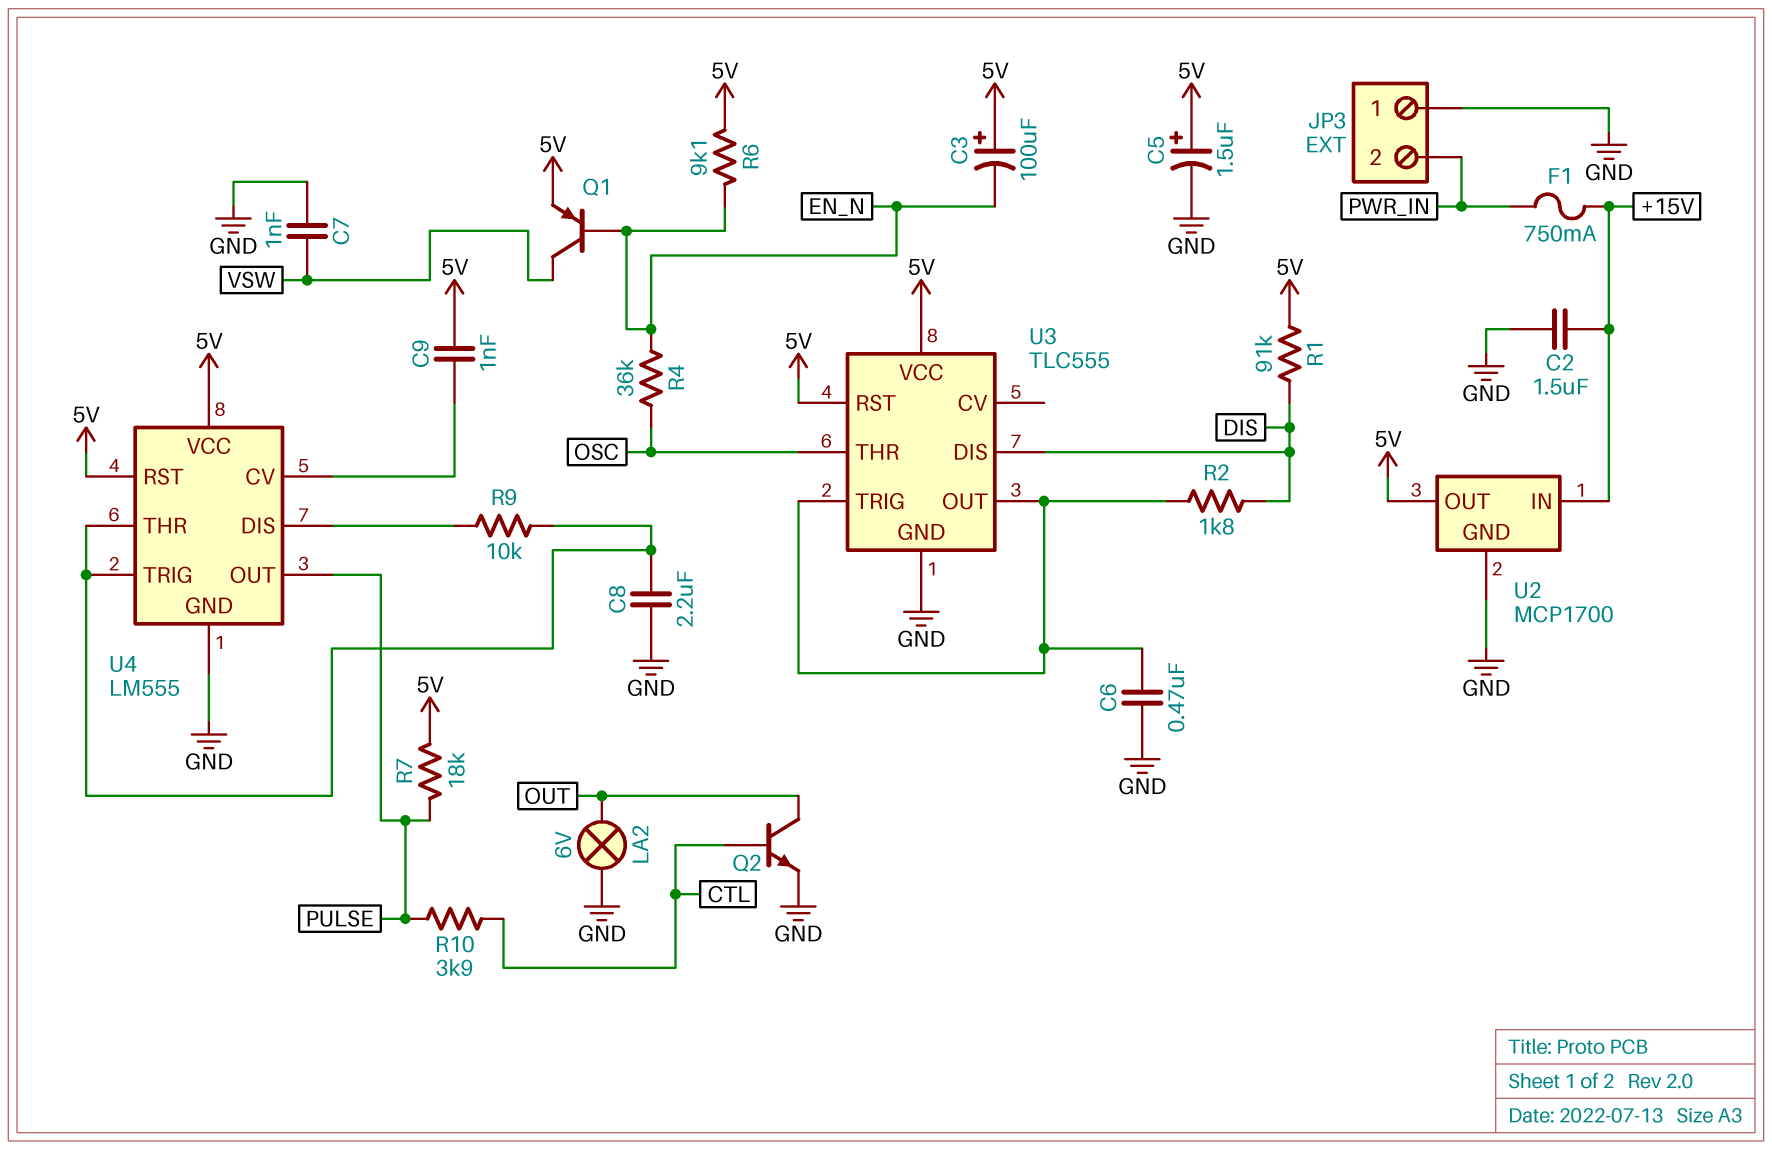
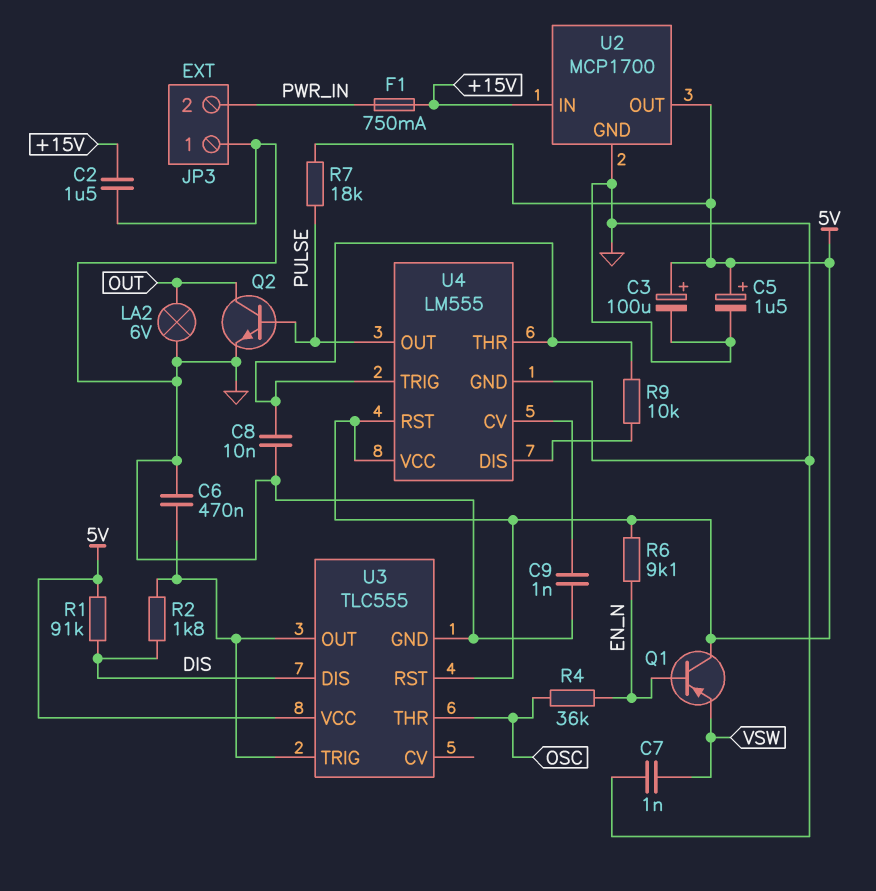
C3: 100uF (plus 5V, minus EN_N) -> 100uF (plus 5V, minus GND)
C8: 2.2uF (GND, U4/THR) -> 10nF (GND, U4/THR)
C9: 1nF (5V, U4/CV) -> 1nF (GND, U4/CV)
Q1: PNP (B EN_N, C VSW, E 5V) -> PNP (B EN_N, C 5V, E VSW)
Q2: NPN (B CTL, C OUT, E GND) -> NPN (B PULSE, C OUT, E GND)
R10: 3.9k (CTL, PULSE) -> none

